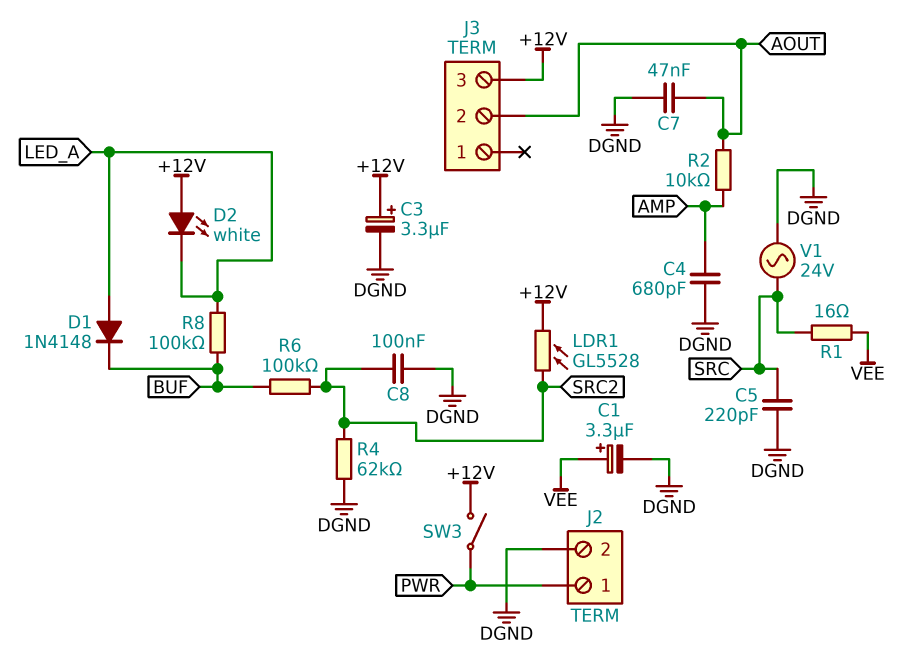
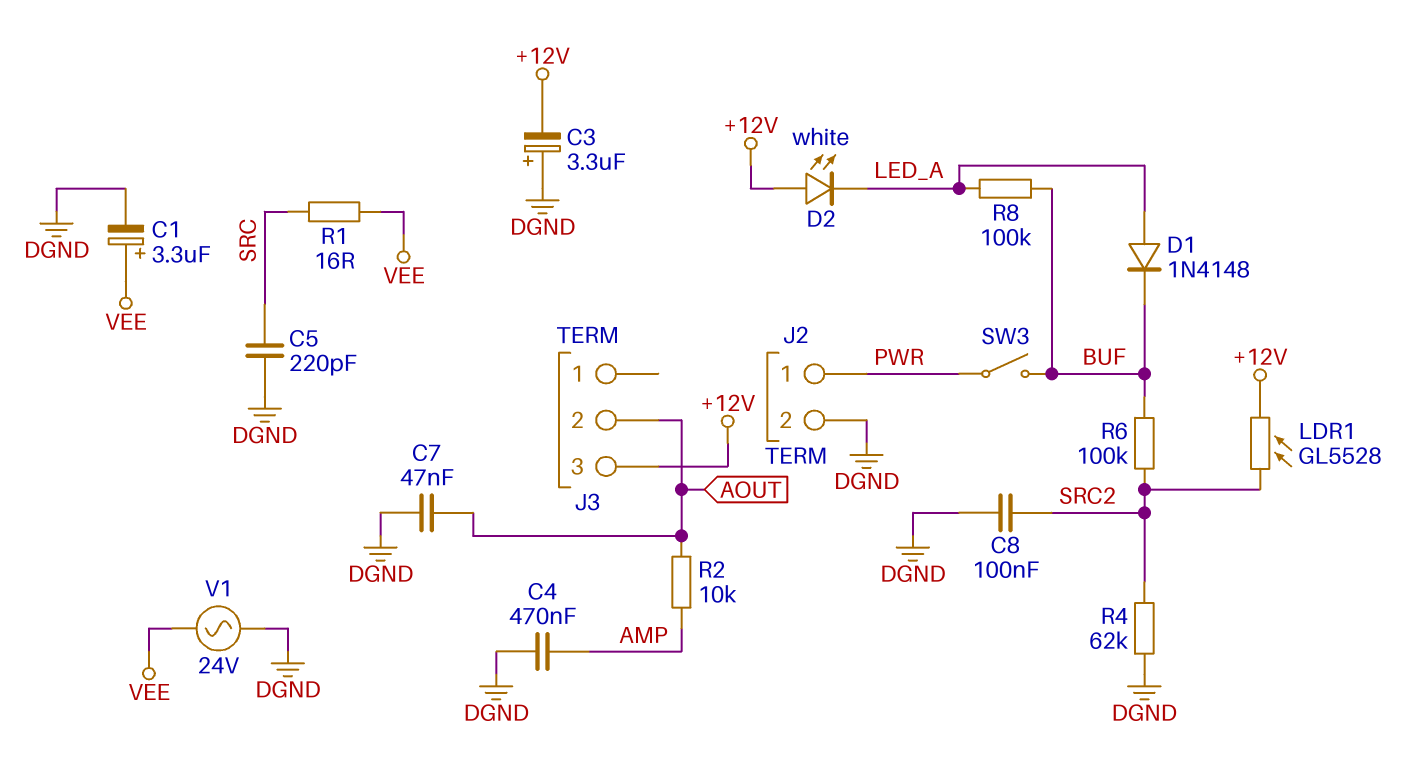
C3: 3.3uF (plus +12V, minus DGND) -> 3.3uF (plus DGND, minus +12V)
C4: 680pF (AMP, DGND) -> 470nF (AMP, DGND)
SW3: switch (+12V, PWR) -> switch (BUF, PWR)
V1: AC 24V (DGND, SRC) -> AC 24V (DGND, VEE)

